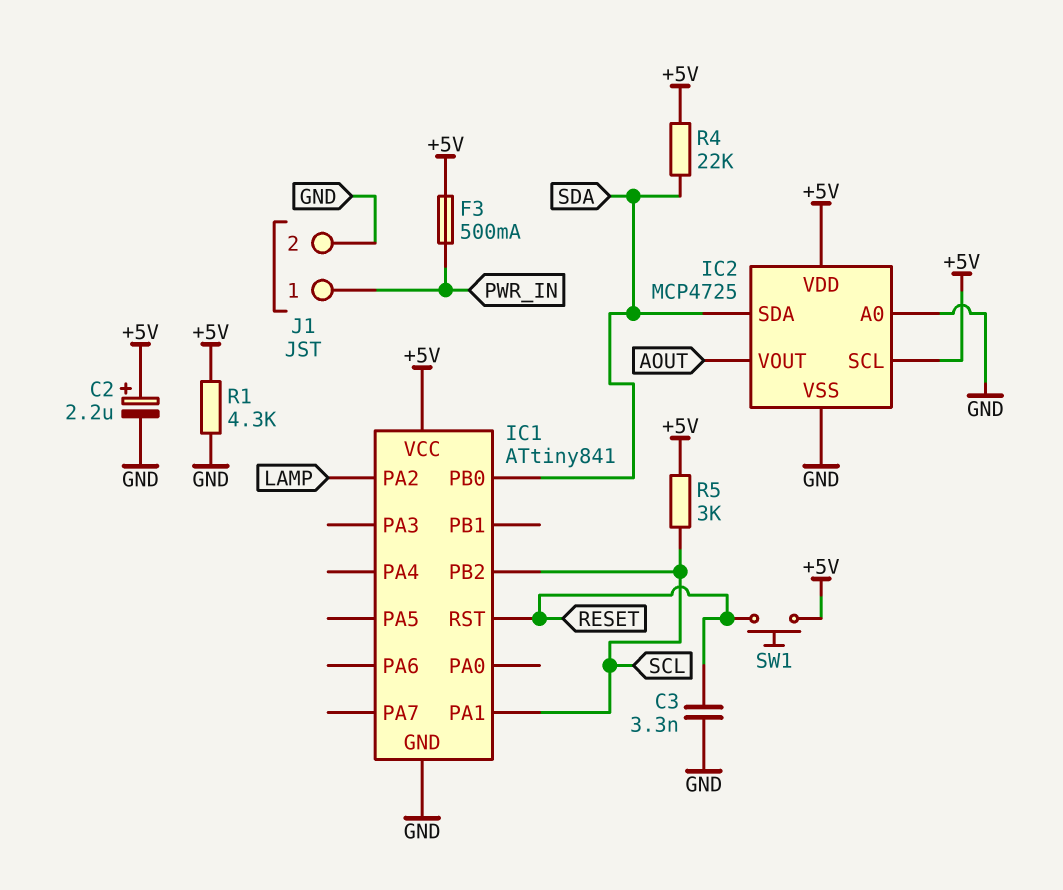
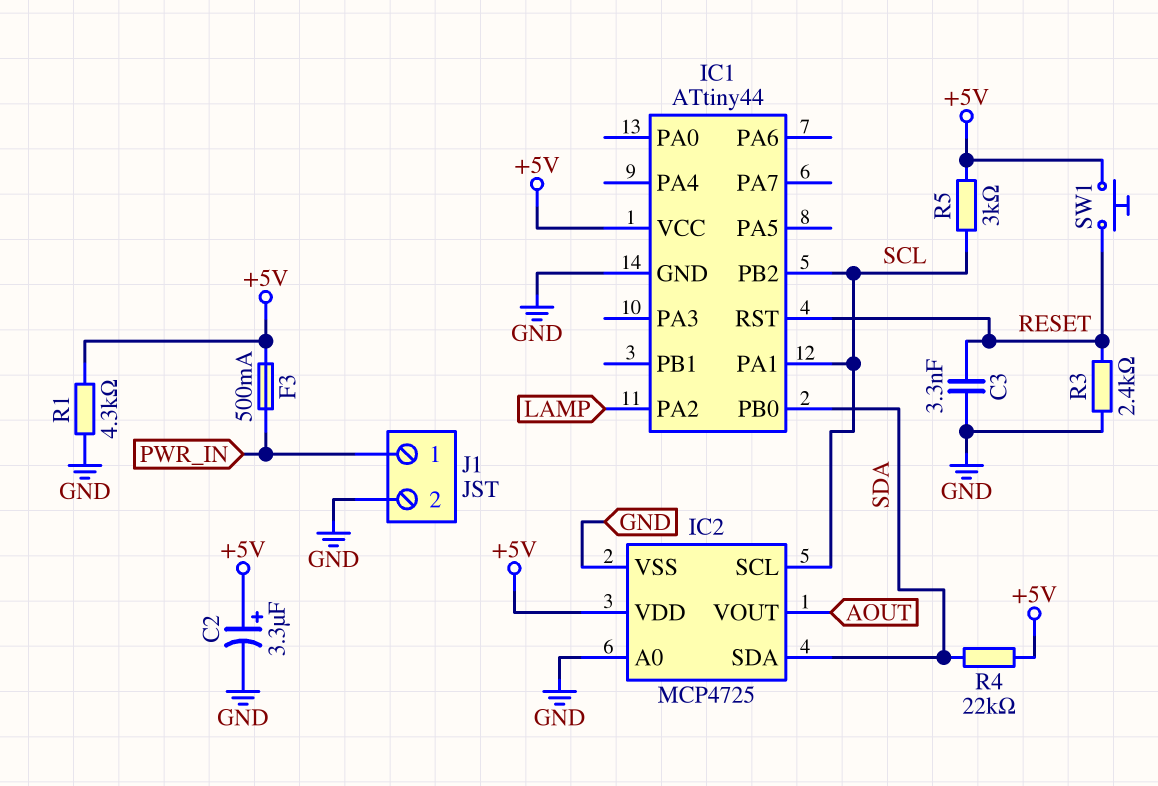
C2: 2.2uF (plus +5V, minus GND) -> 3.3uF (plus +5V, minus GND)
IC1: ATtiny841 -> ATtiny44
IC2 pin SCL: +5V -> SCL
R3: none -> 2.4k (GND, RESET)

